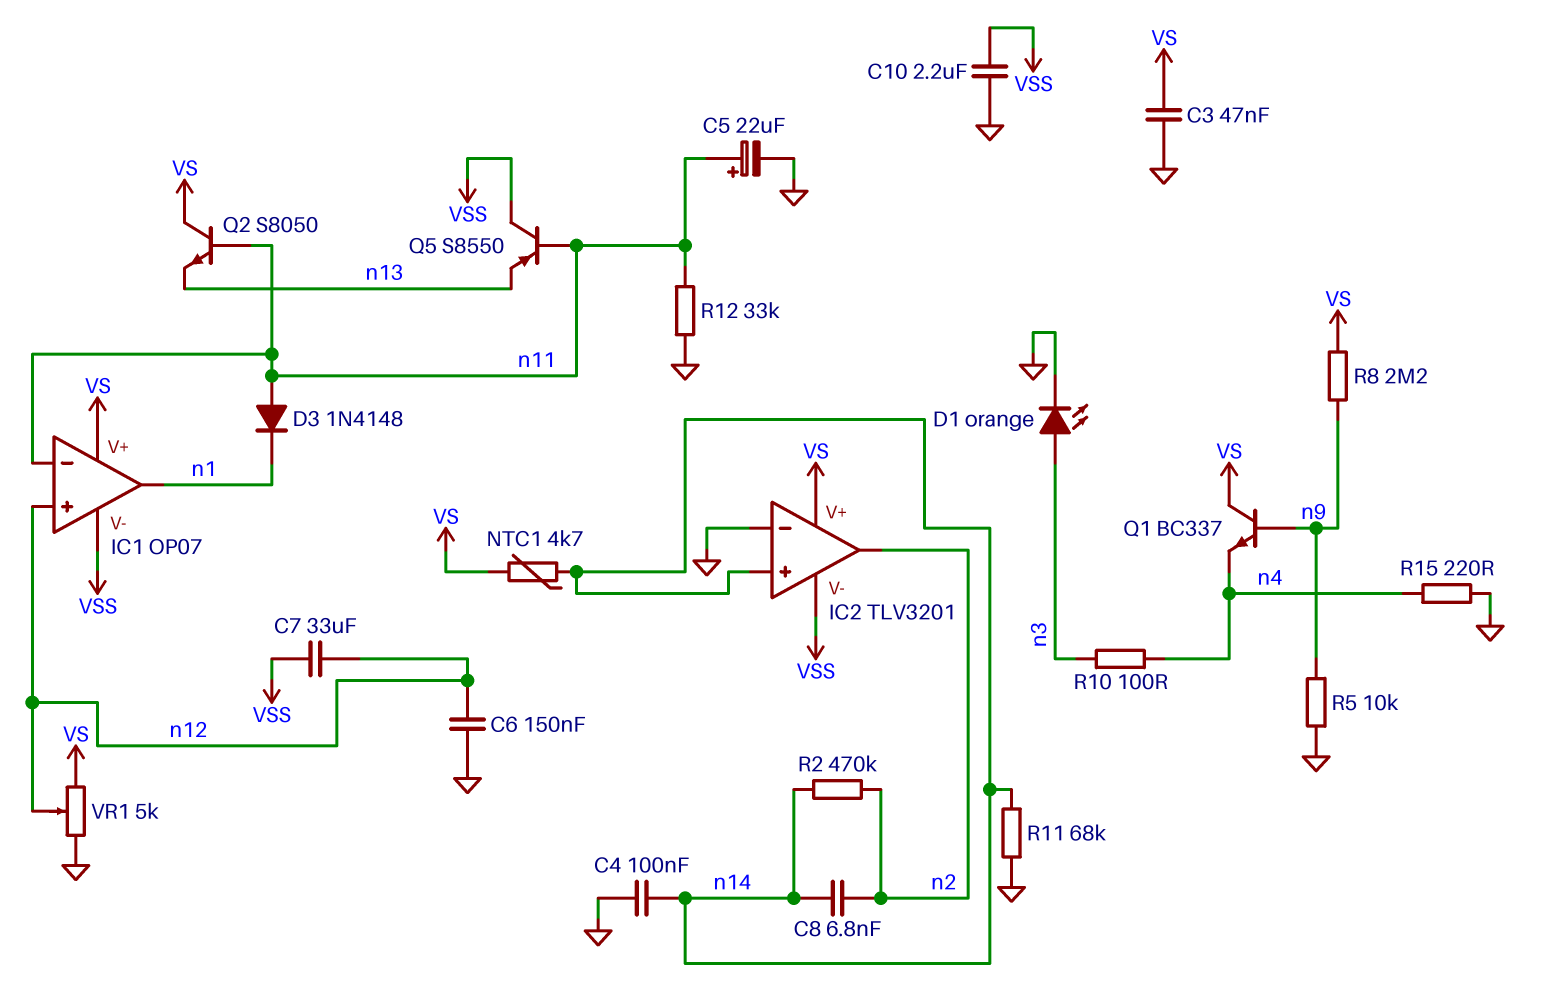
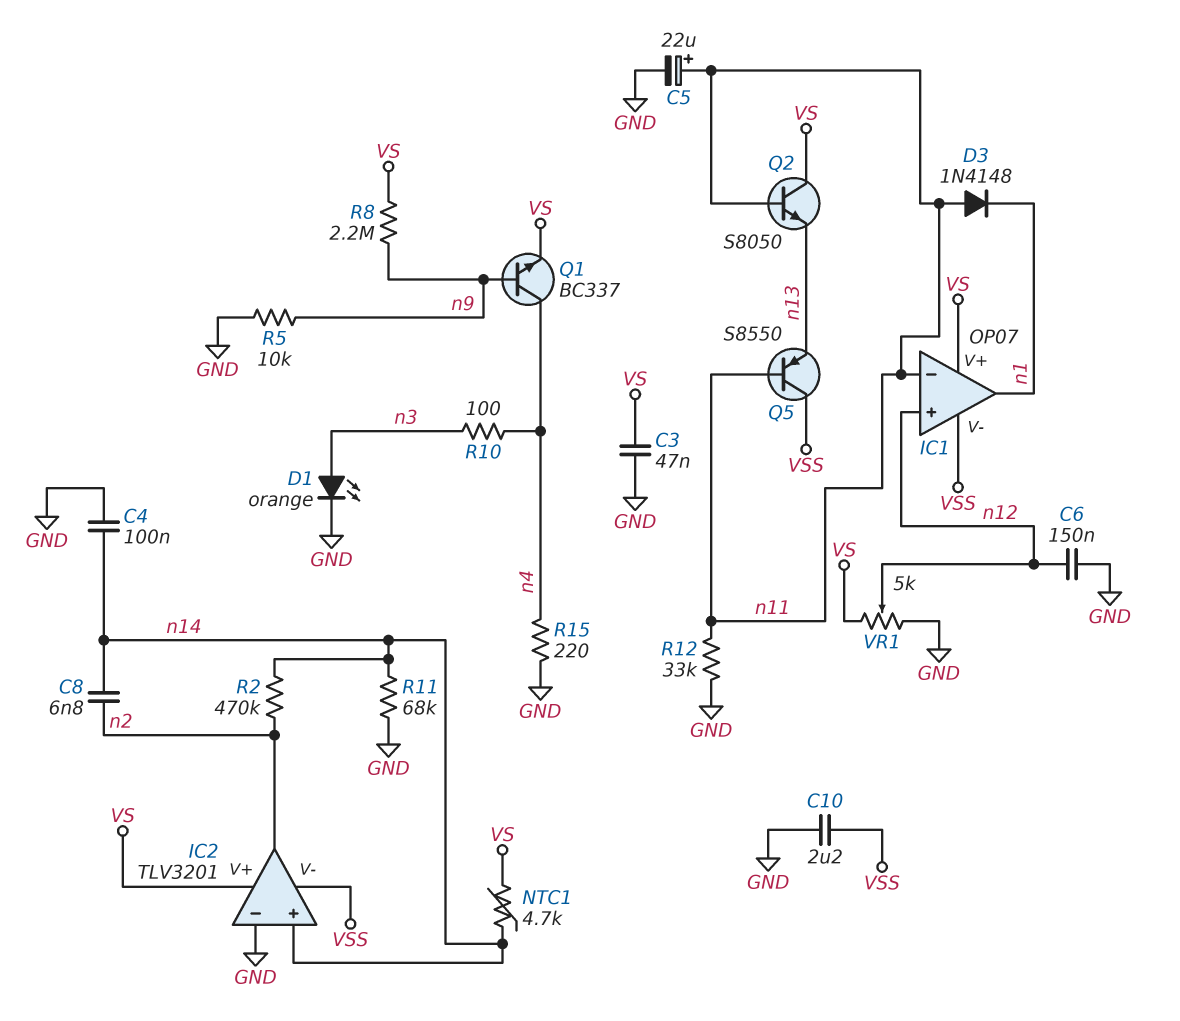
C7: 33uF (VSS, n12) -> none
Q1: NPN BC337 (B n9, C VS, E n4) -> NPN BC337 (B n9, C n4, E VS)

